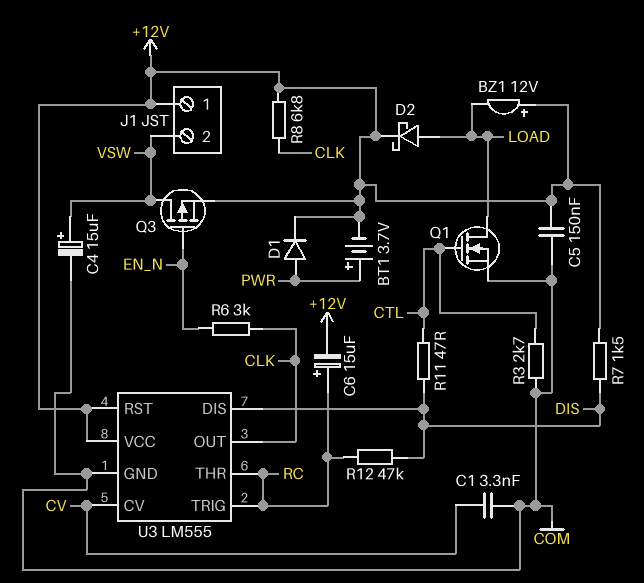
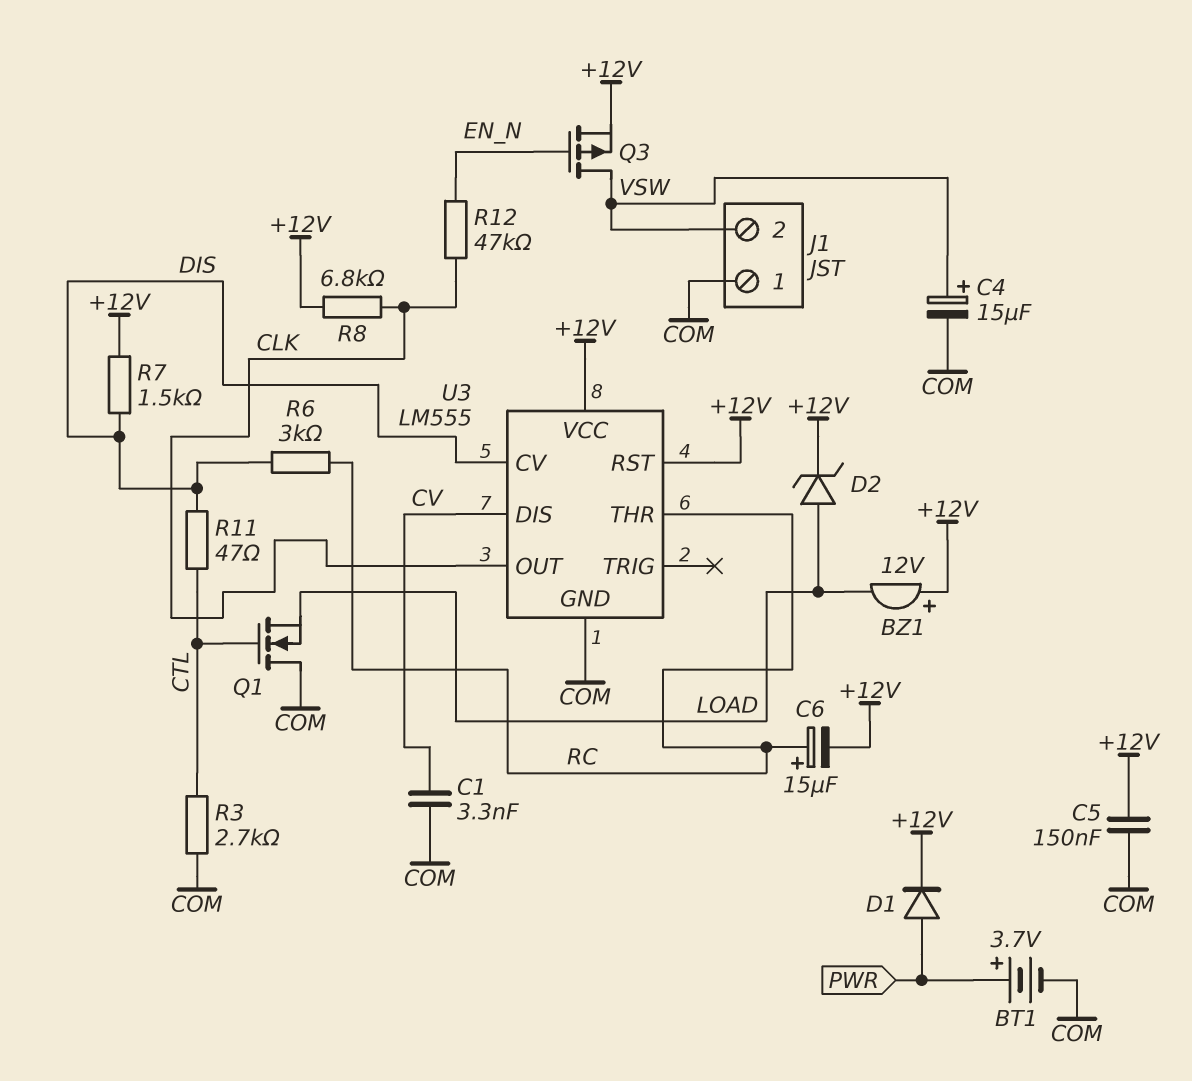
BT1: 3.7V (plus PWR, minus +12V) -> 3.7V (plus PWR, minus COM)
D2: schottky (A LOAD, K +12V) -> zener (A LOAD, K +12V)
J1 pin 1: +12V -> COM
Q1: NMOS (G CTL, D LOAD, S COM) -> NMOS (G CTL, D COM, S LOAD)
R6: 3k (CLK, EN_N) -> 3k (DIS, RC)
R12: 47k (DIS, RC) -> 47k (CLK, EN_N)
U3 pin CV: CV -> DIS
U3 pin DIS: DIS -> CV
U3 pin TRIG: RC -> none

